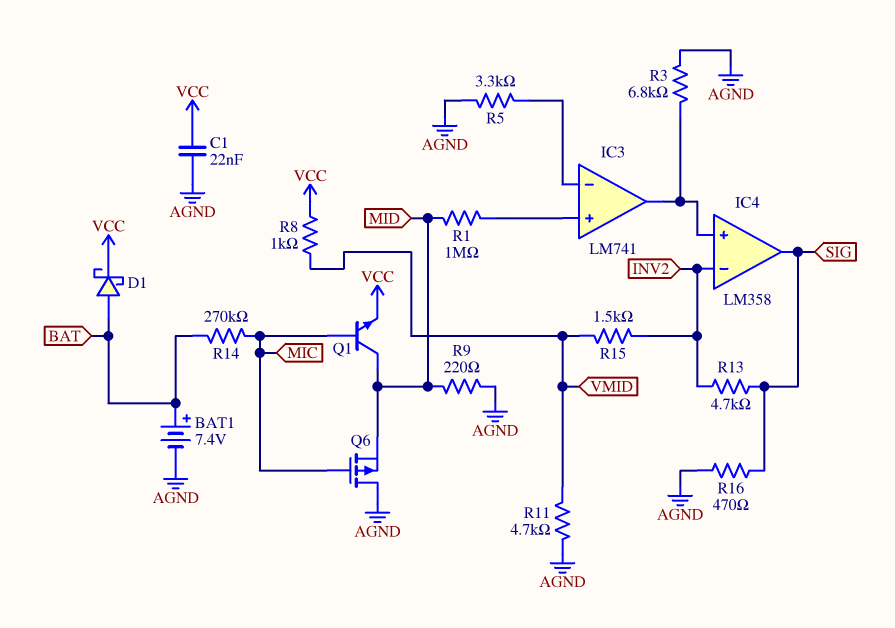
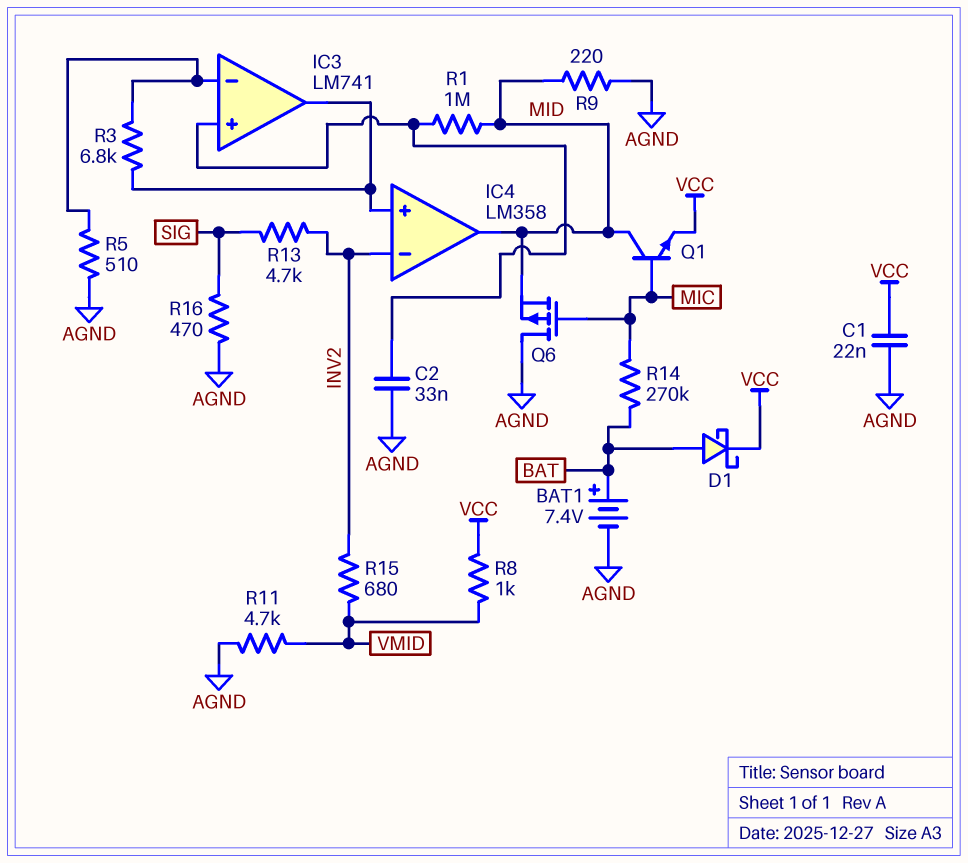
C2: none -> 33nF (AGND, IC3/in+)
IC4 pin out: SIG -> MID
R3: 6.8k (AGND, IC3/out) -> 6.8k (IC3/in-, IC3/out)
R5: 3.3k (AGND, IC3/in-) -> 510 (AGND, IC3/in-)
R15: 1.5k (INV2, VMID) -> 680 (INV2, VMID)

